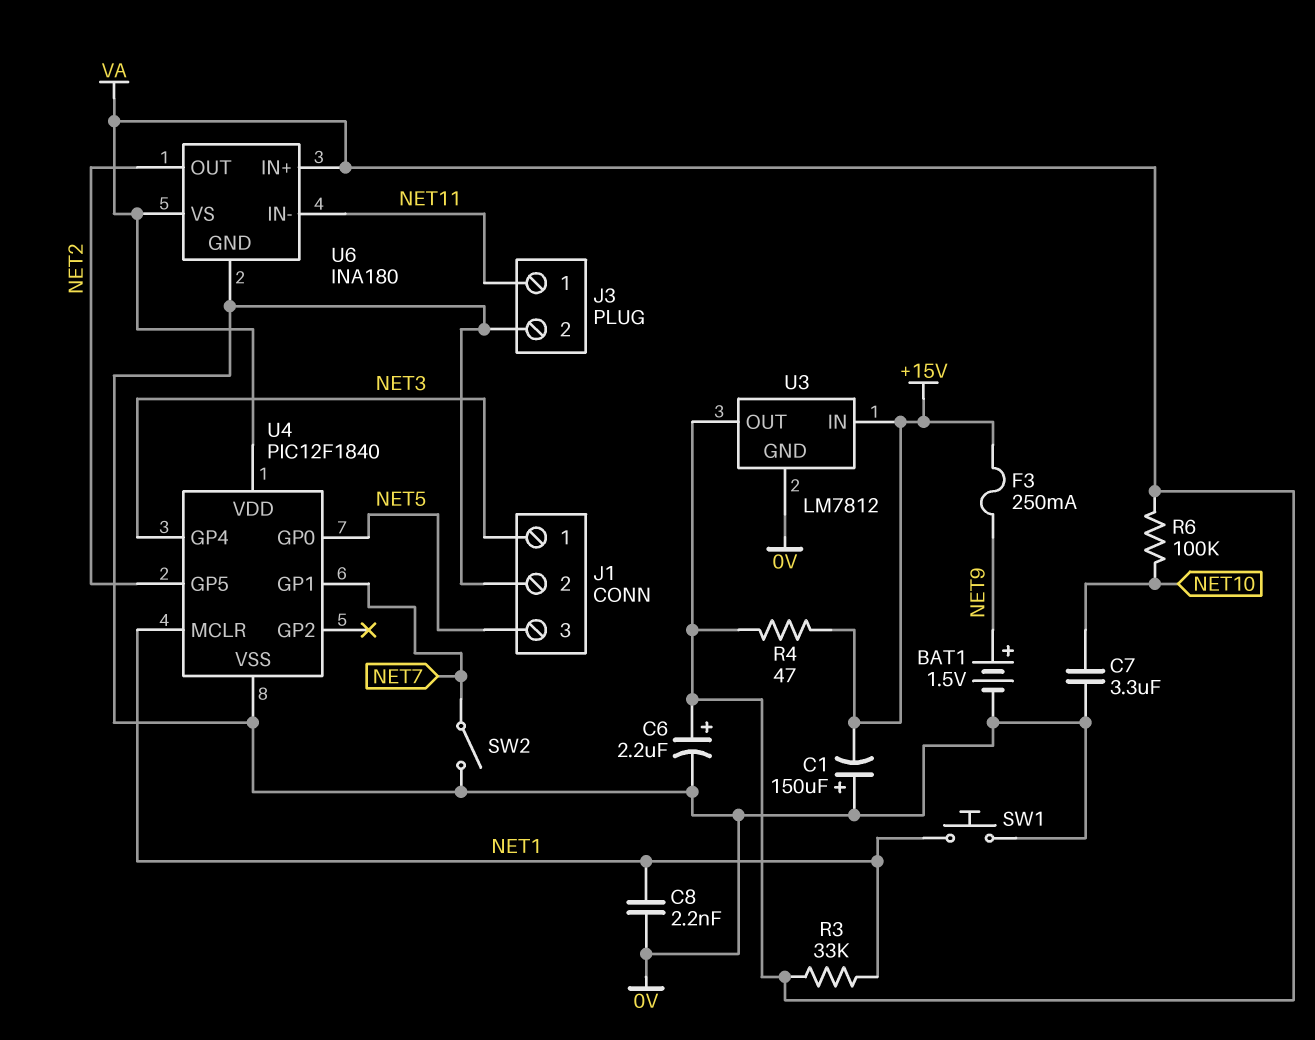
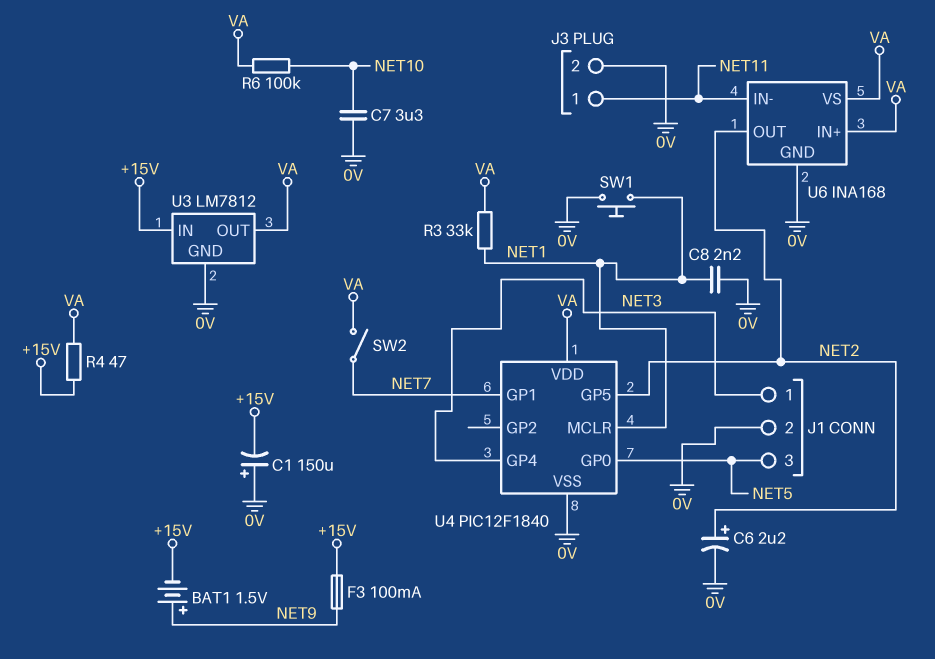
BAT1: 1.5V (plus NET9, minus 0V) -> 1.5V (plus NET9, minus +15V)
C6: 2.2uF (plus VA, minus 0V) -> 2.2uF (plus NET2, minus 0V)
F3: 250mA (+15V, NET9) -> 100mA (+15V, NET9)
SW2: switch (0V, NET7) -> switch (NET7, VA)
U6: INA180 -> INA168

